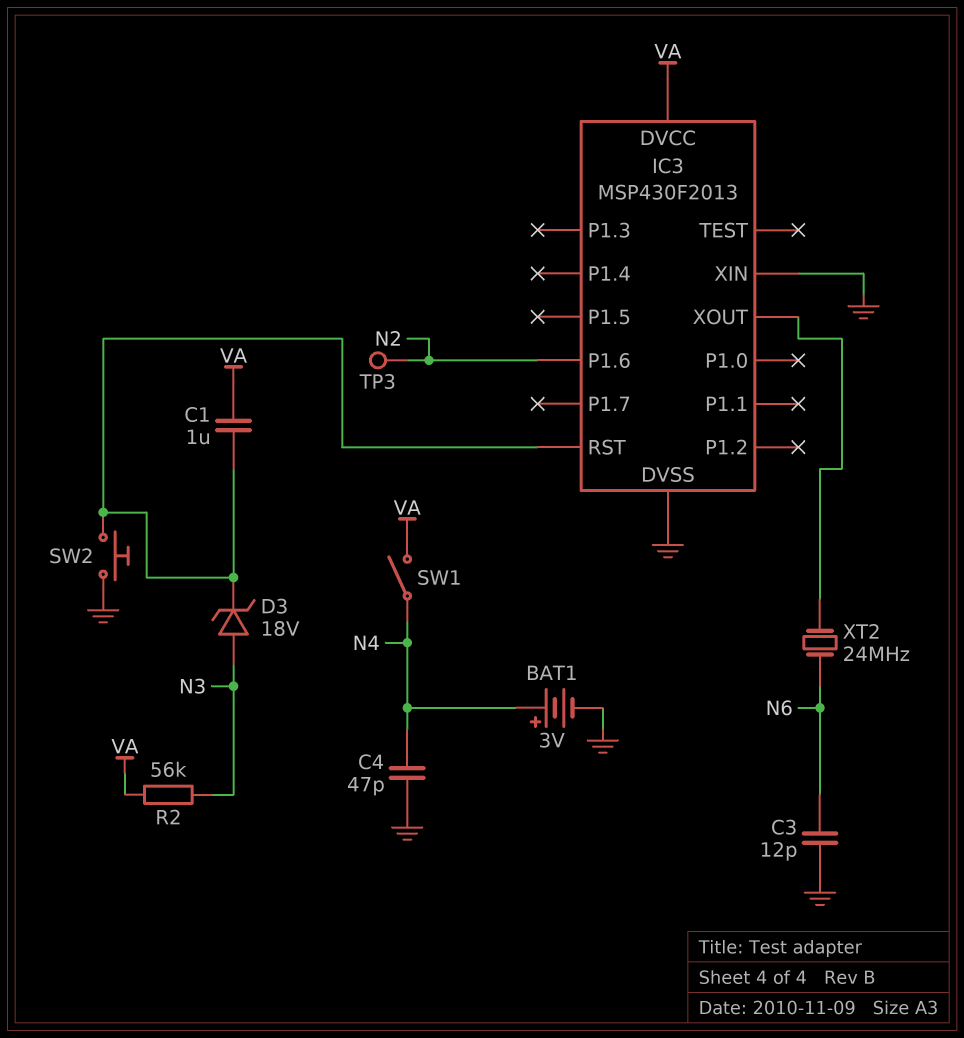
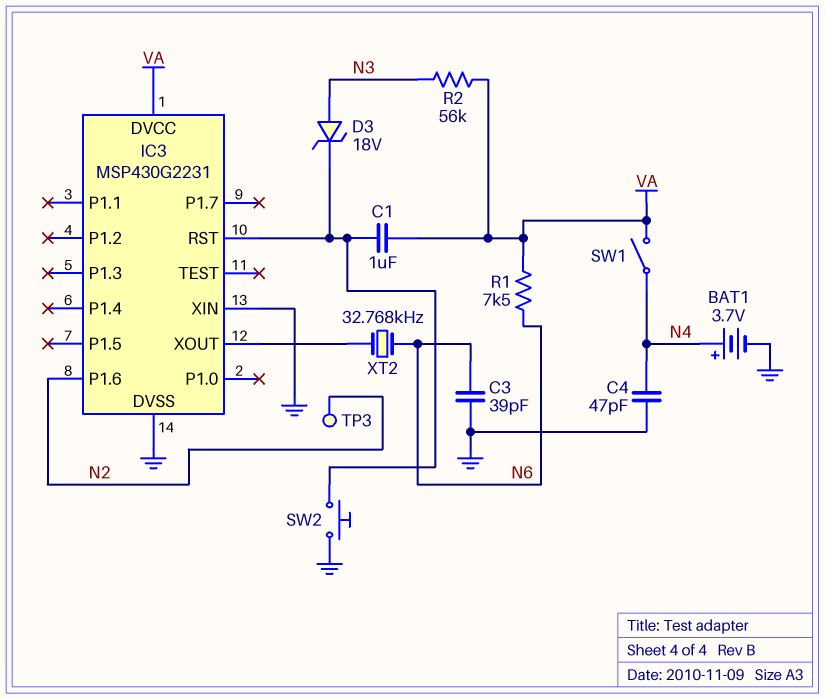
BAT1: 3V (plus N4, minus GND) -> 3.7V (plus N4, minus GND)
C3: 12pF (GND, N6) -> 39pF (GND, N6)
IC3: MSP430F2013 -> MSP430G2231
R1: none -> 7.5k (N6, VA)
XT2: 24MHz (IC3/XOUT, N6) -> 32.768kHz (IC3/XOUT, N6)

